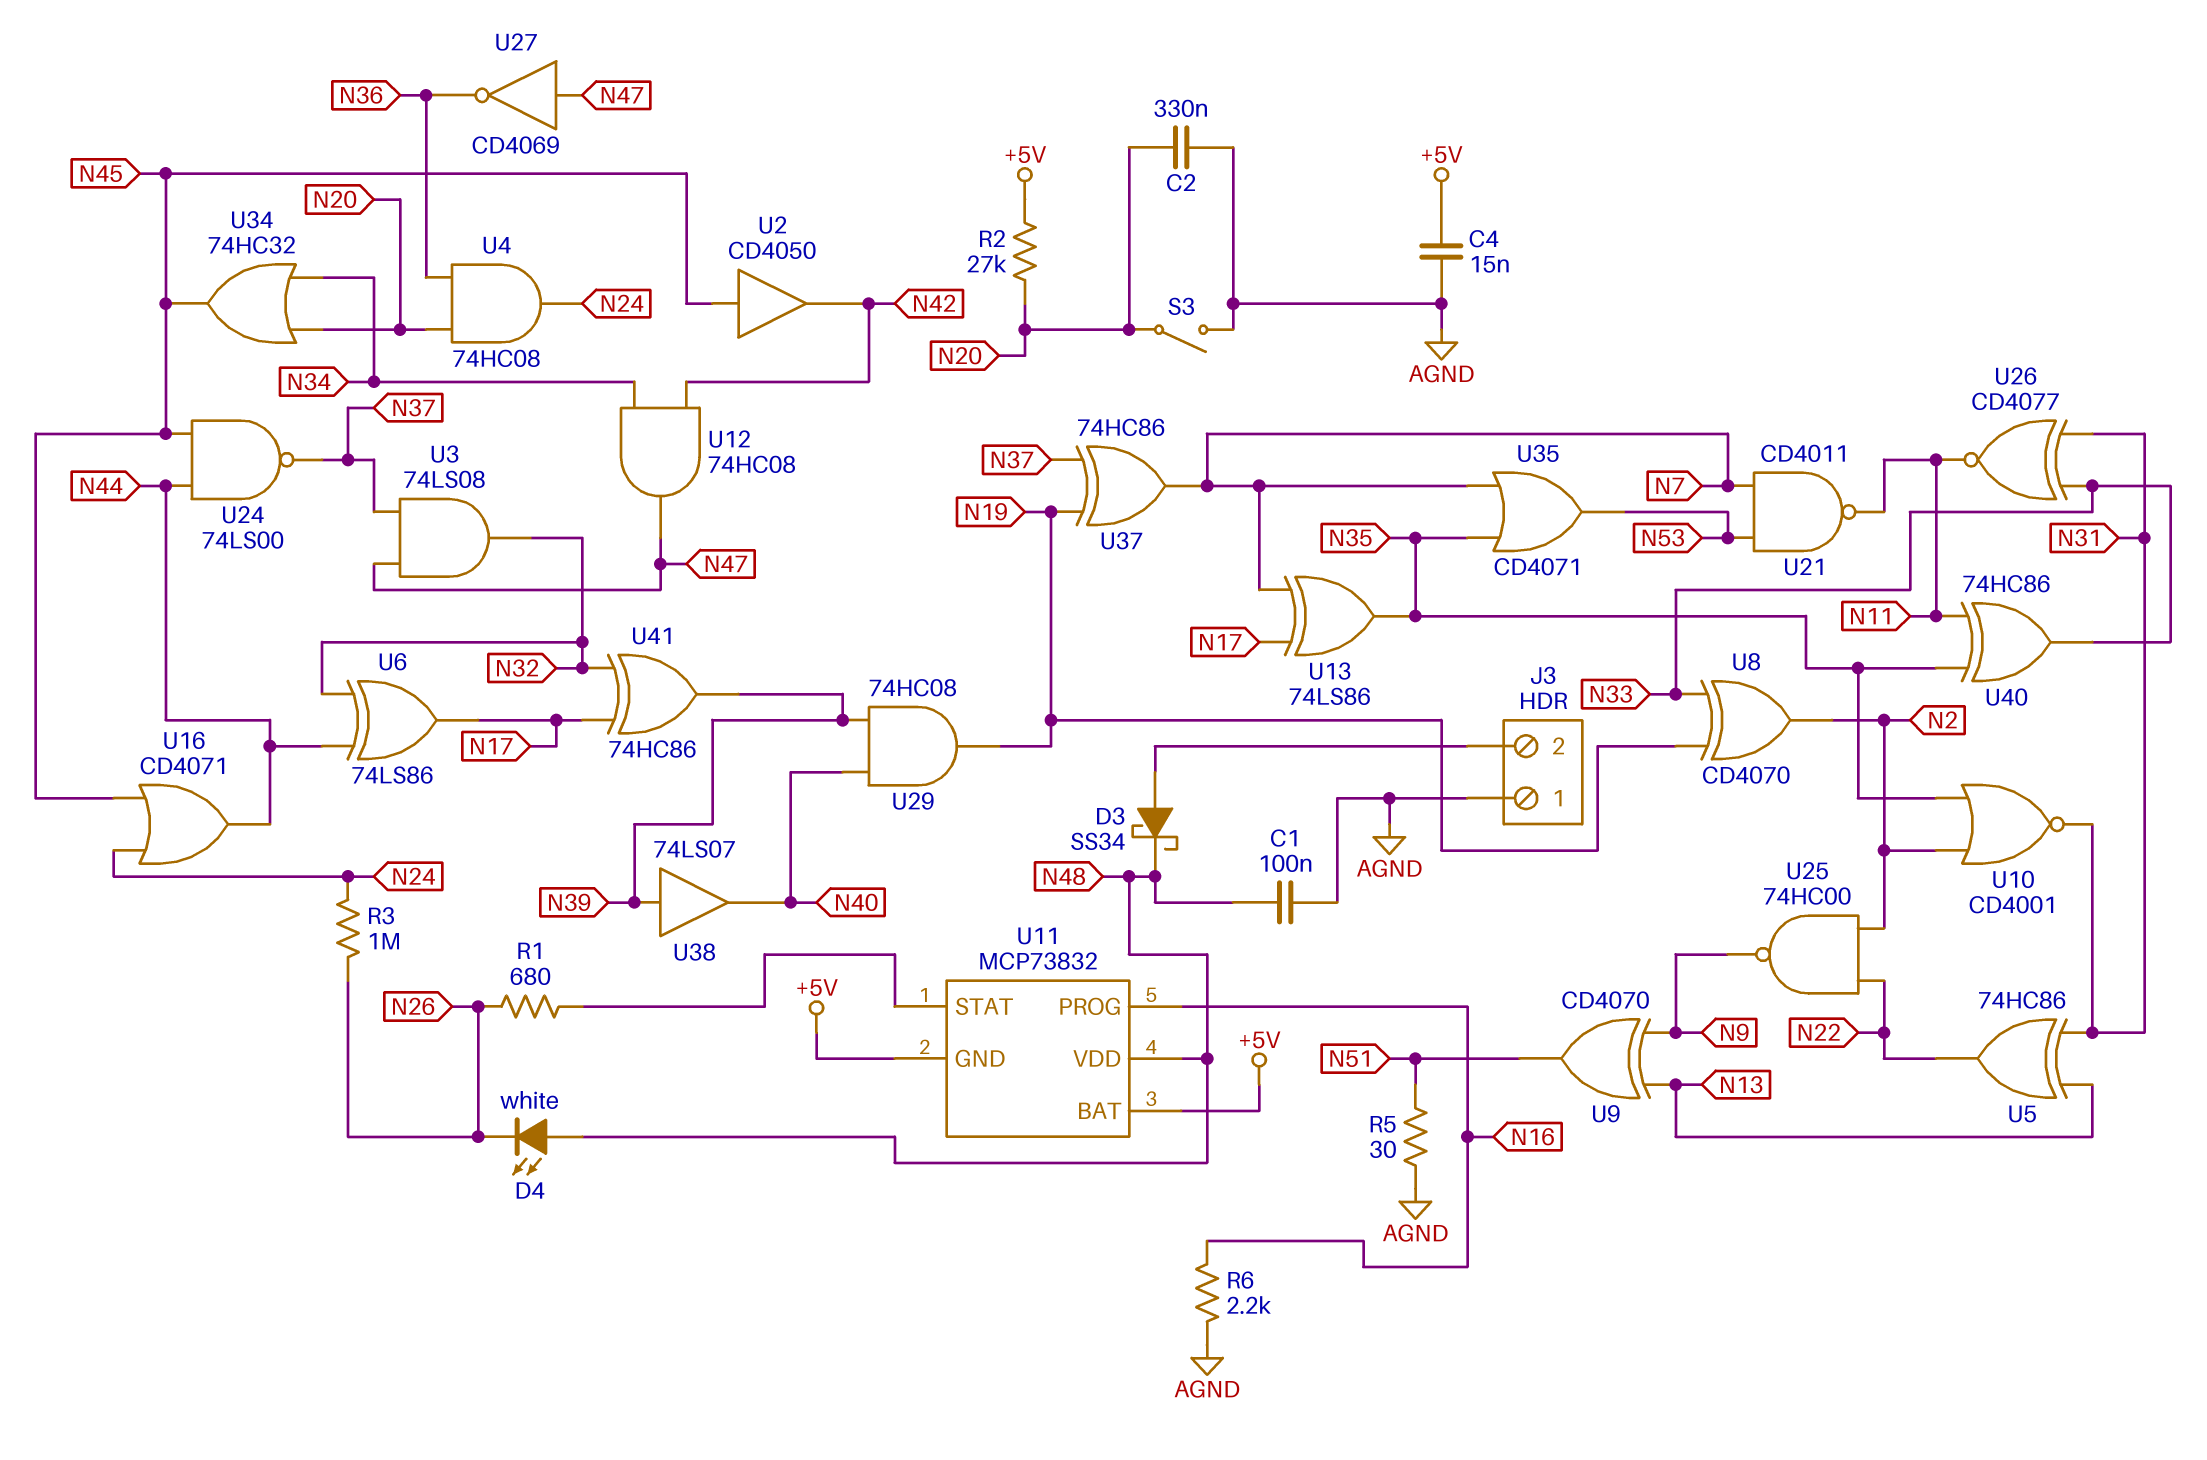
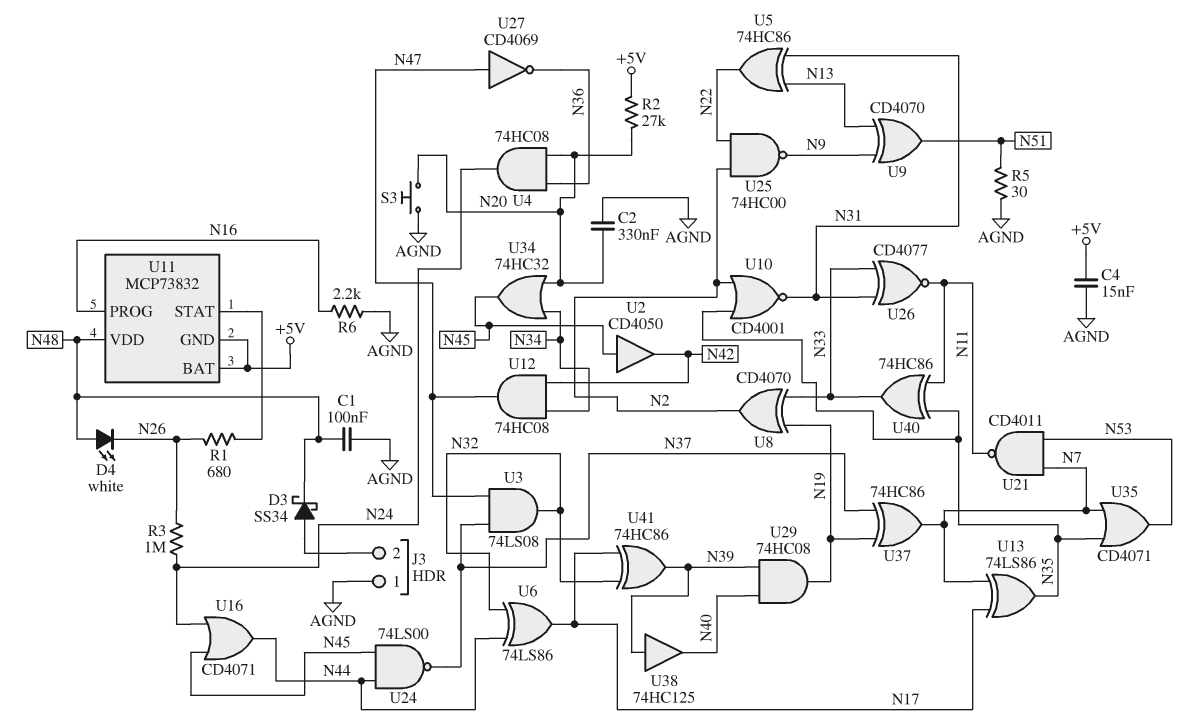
S3: switch (AGND, N20) -> button (AGND, N20)
U38: buffer 74LS07 (in N39, out N40) -> buffer 74HC125 (in N39, out N40)

